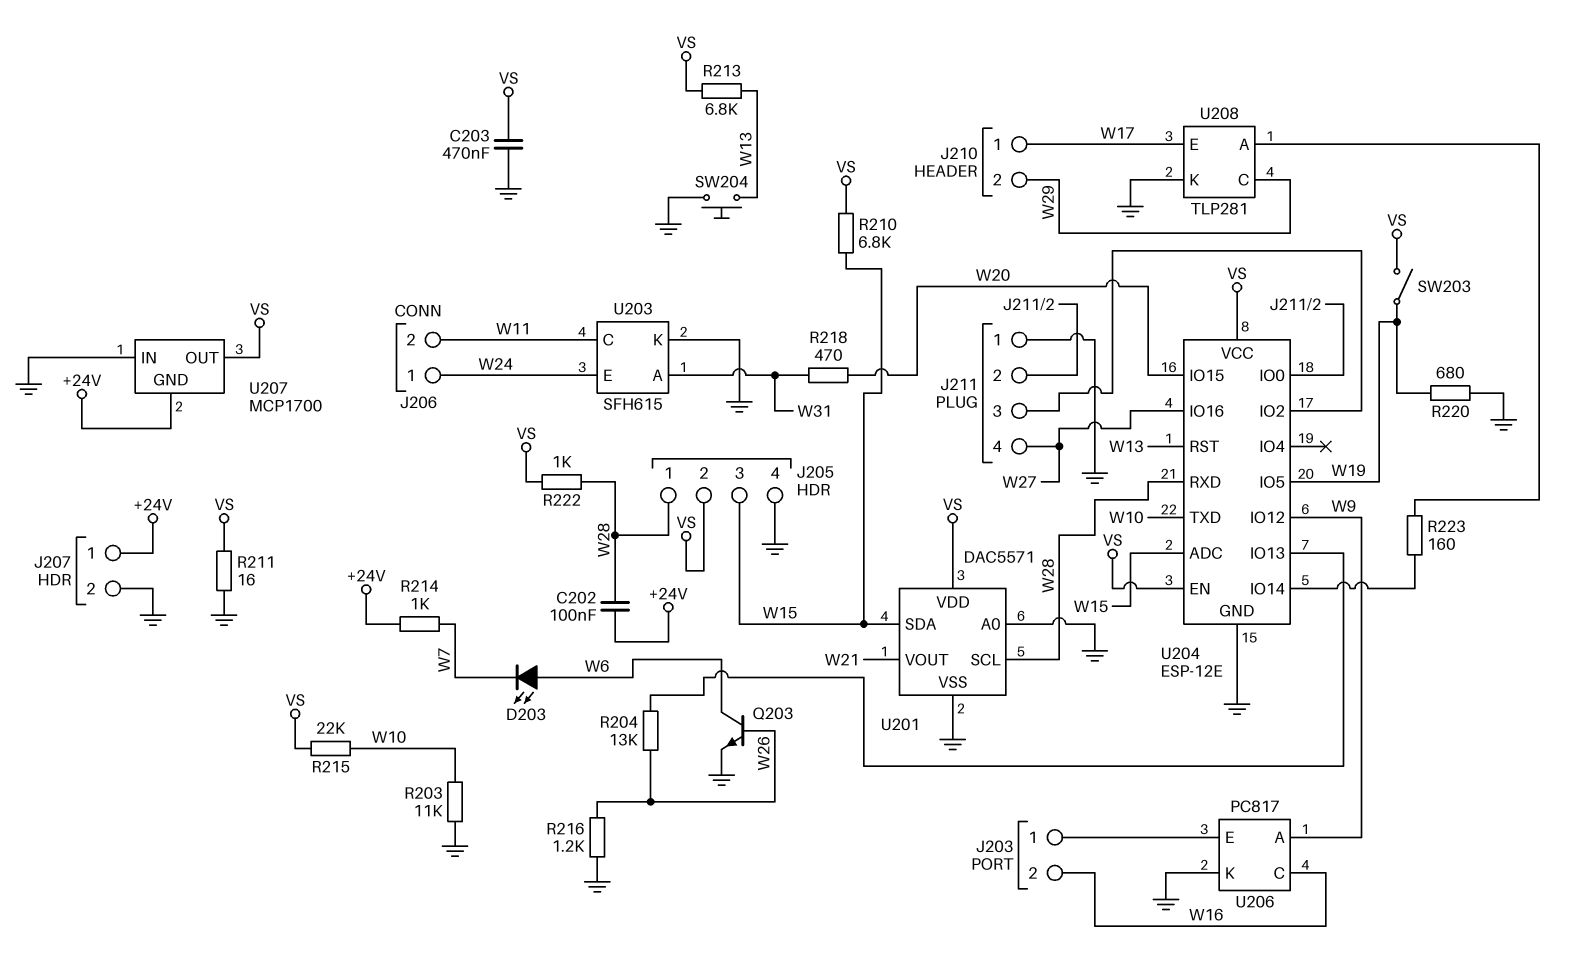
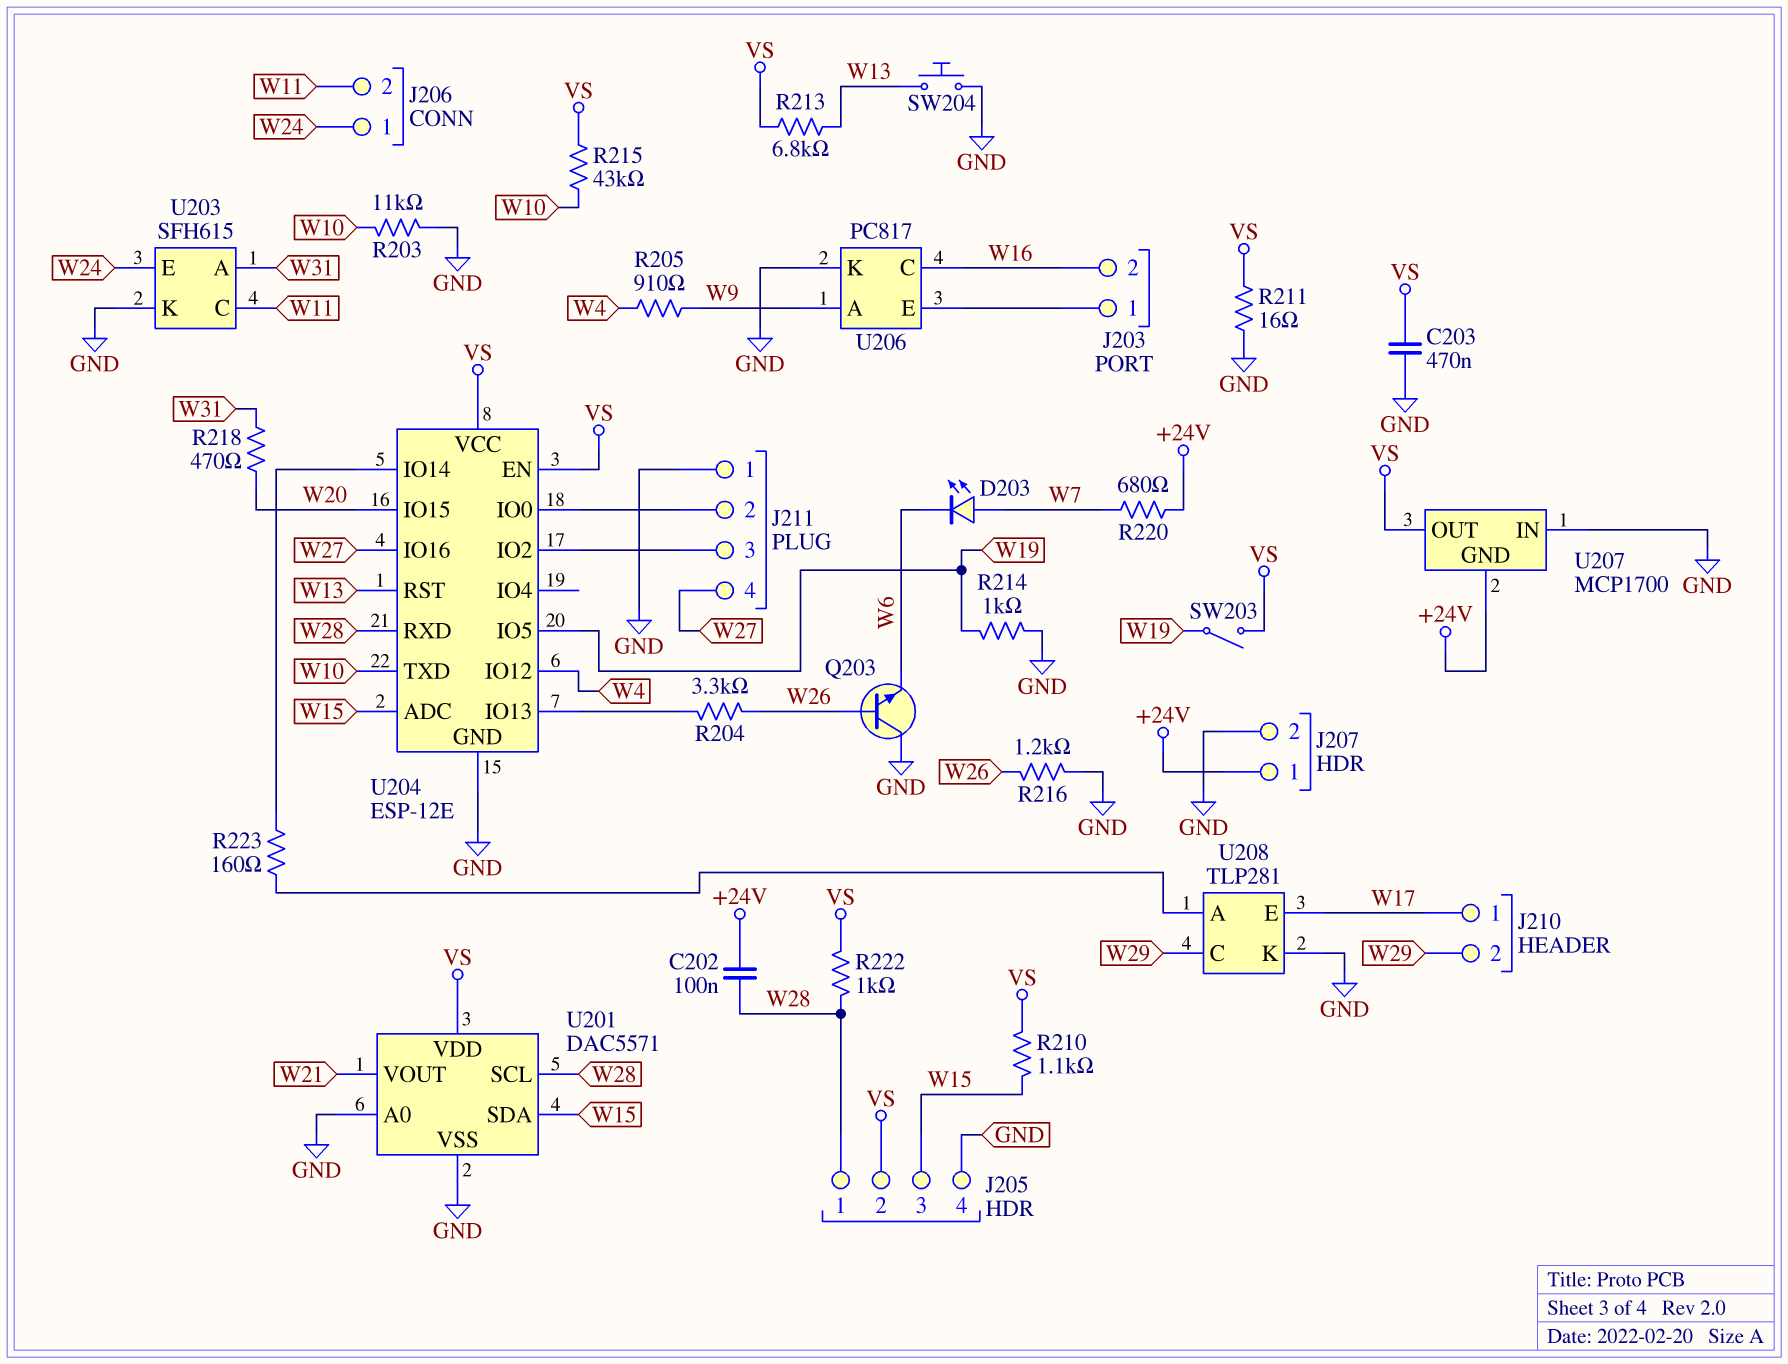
D203: LED (A W6, K W7) -> LED (A W7, K W6)
Q203: NPN (B W26, C W6, E GND) -> NPN (B W26, C GND, E W6)
R204: 13k (U204/IO13, W26) -> 3.3k (U204/IO13, W26)
R205: none -> 910 (W4, W9)
R210: 6.8k (VS, W15) -> 1.1k (VS, W15)
R214: 1k (+24V, W7) -> 1k (GND, W19)
R215: 22k (VS, W10) -> 43k (VS, W10)
R220: 680 (GND, W19) -> 680 (+24V, W7)
U204 pin IO12: W9 -> W4

